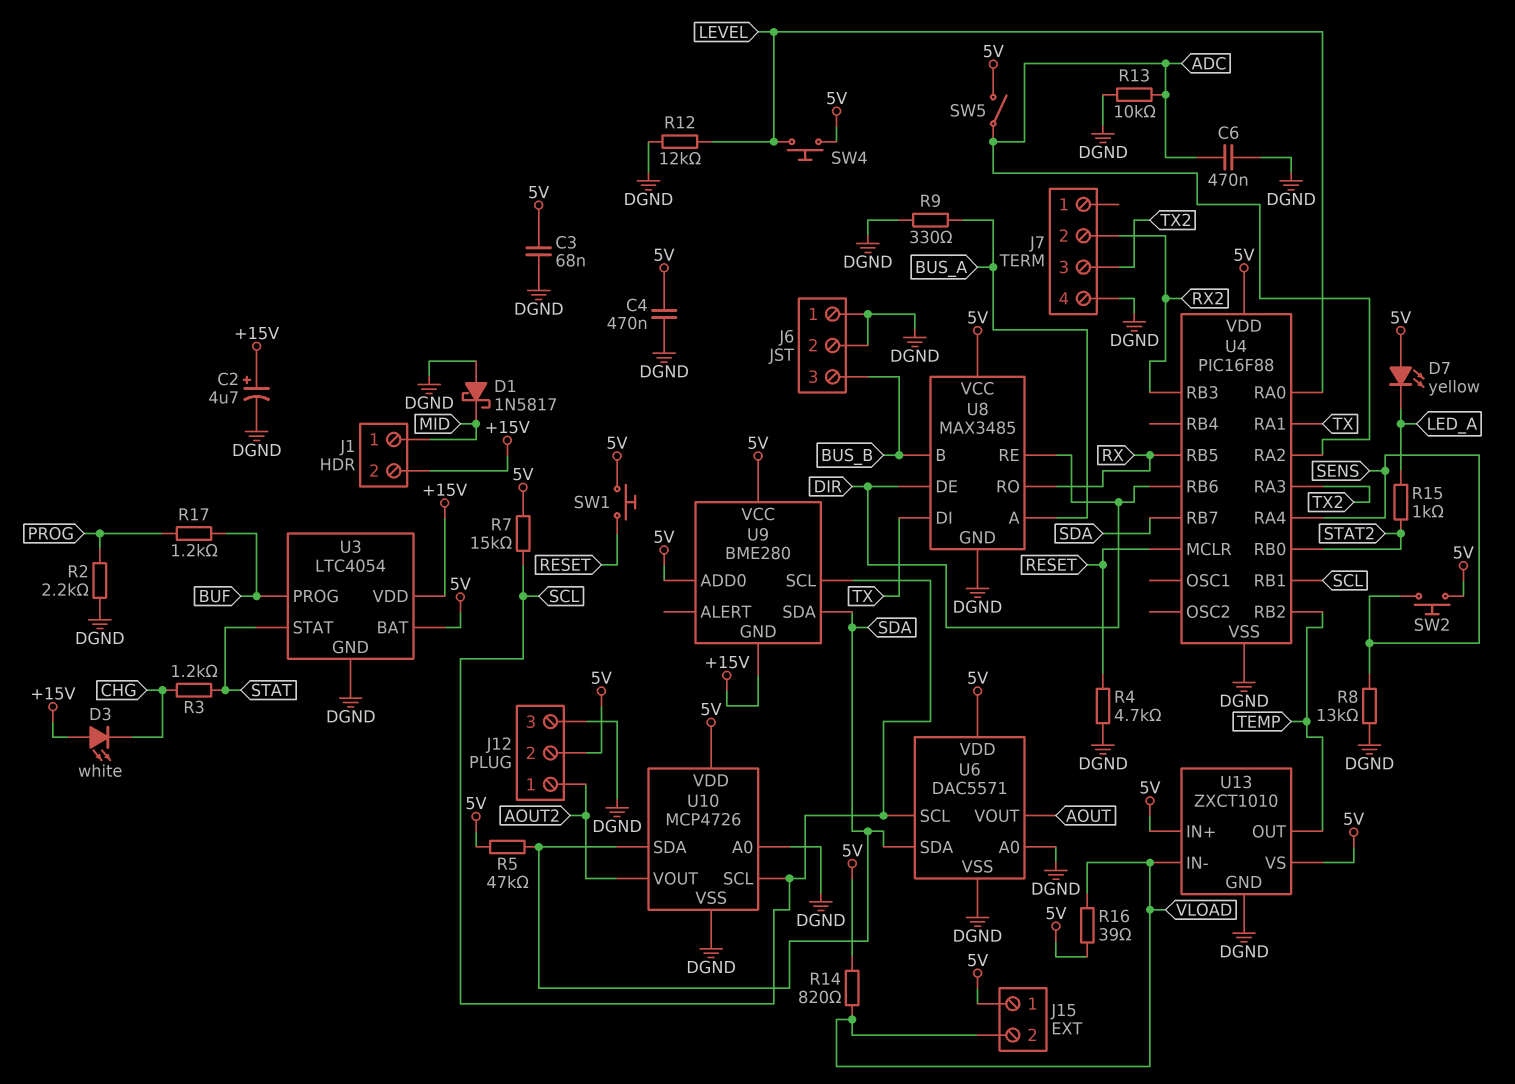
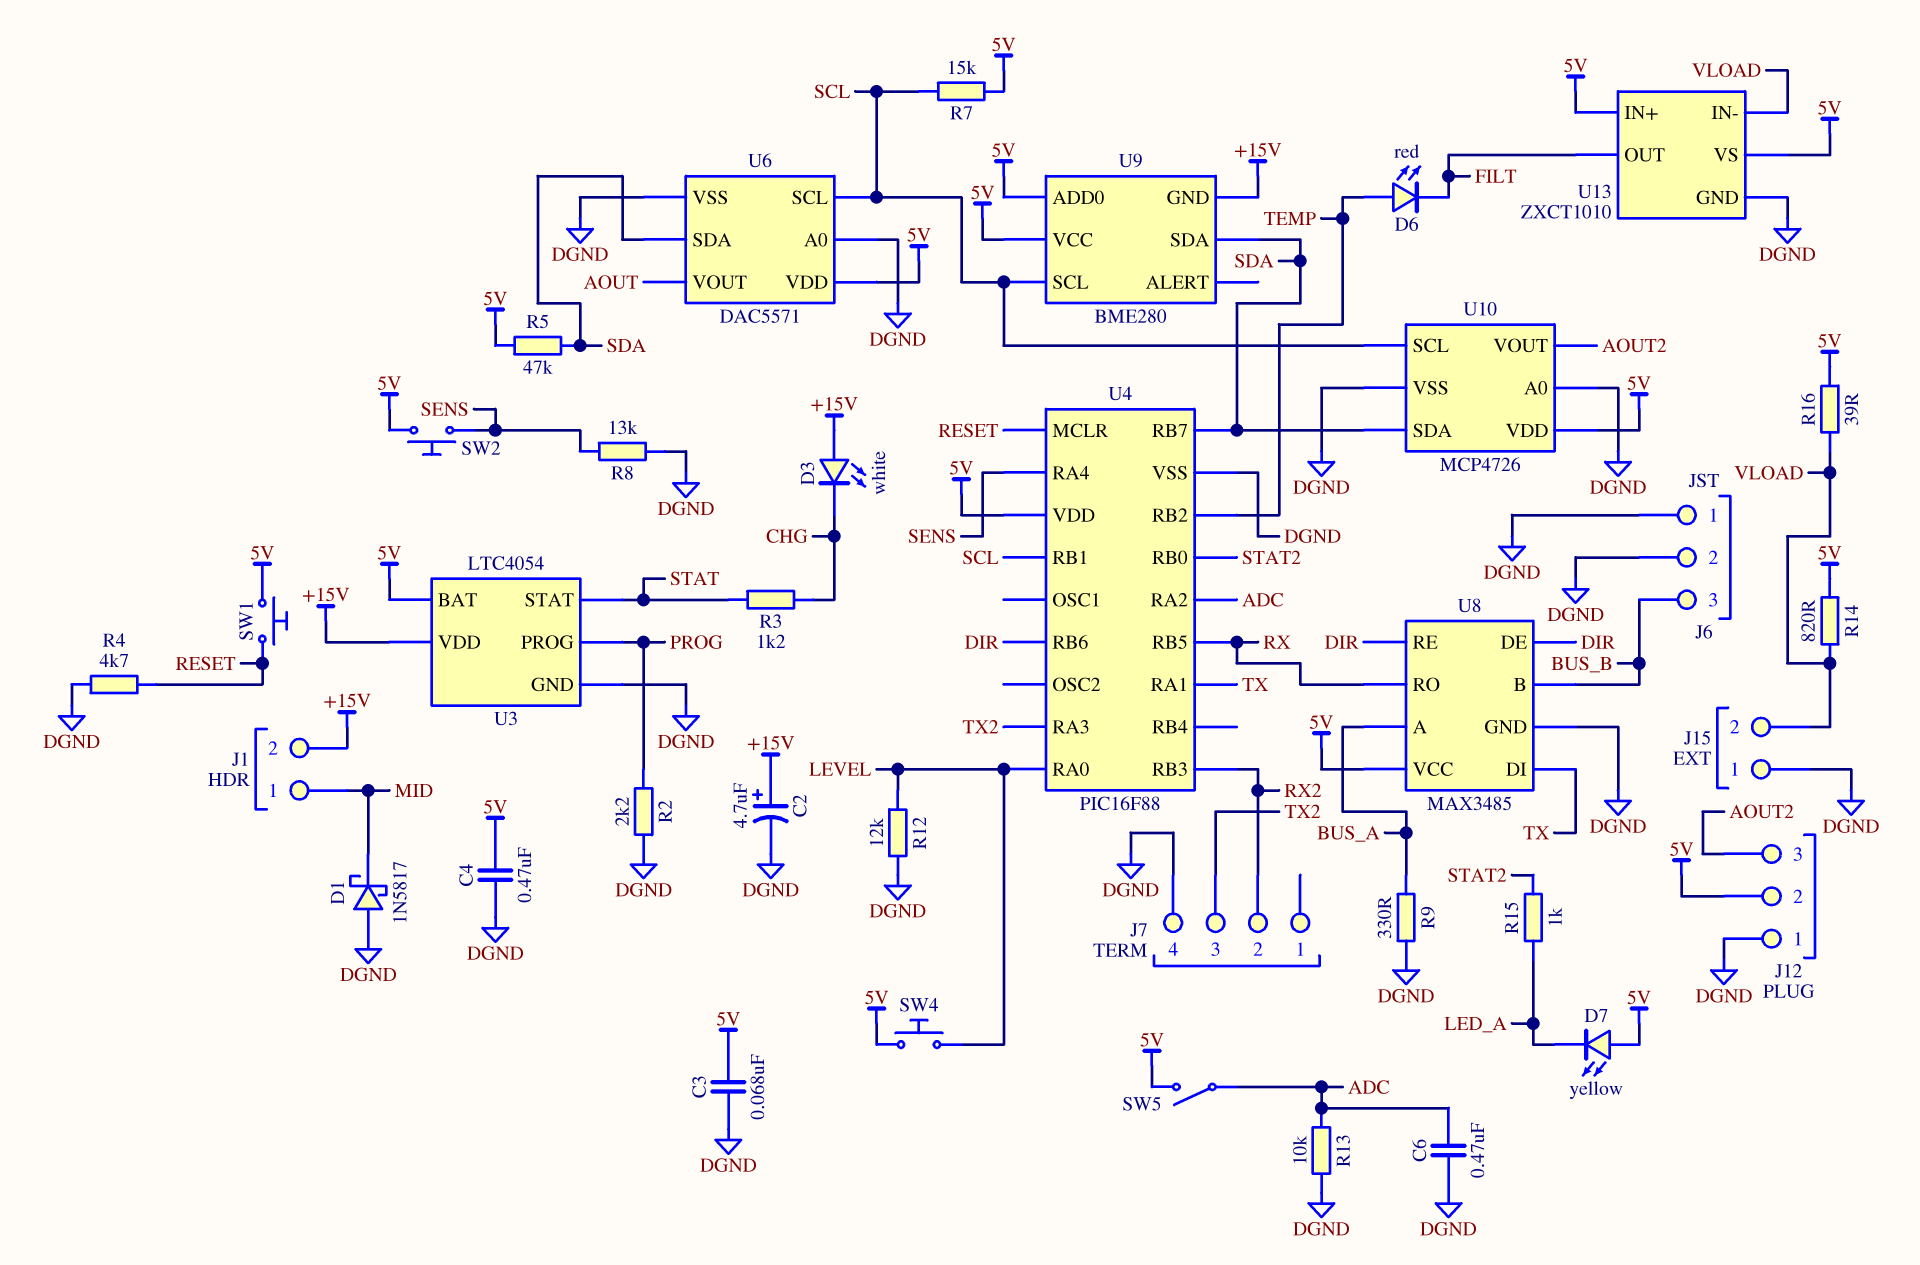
D6: none -> LED red (A TEMP, K FILT)
J12 pin 1: AOUT2 -> DGND
J12 pin 3: DGND -> AOUT2
J15 pin 1: 5V -> DGND
R17: 1.2k (BUF, PROG) -> none
U3 pin PROG: BUF -> PROG
U13 pin OUT: TEMP -> FILT

